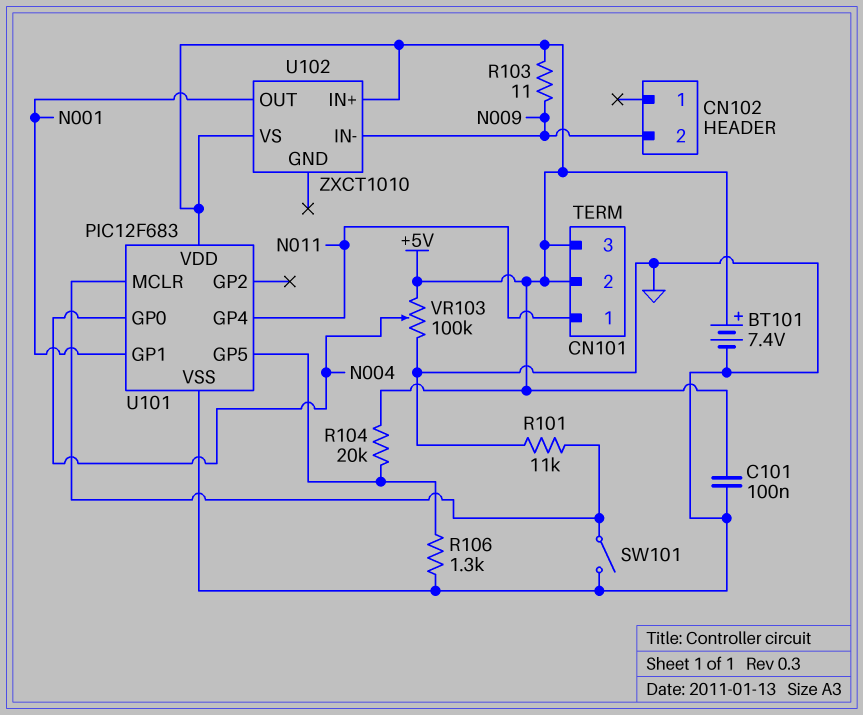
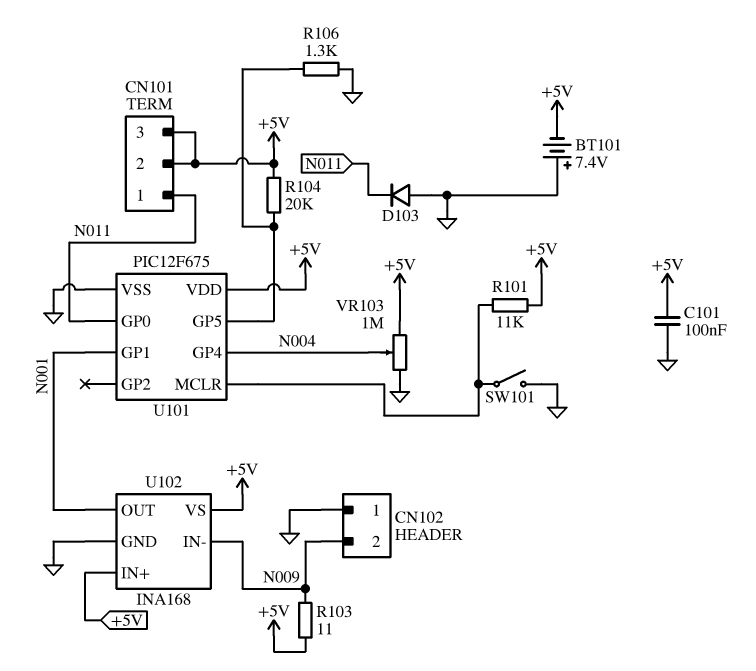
BT101: 7.4V (plus +5V, minus GND) -> 7.4V (plus GND, minus +5V)
CN102 pin 1: none -> GND
D103: none -> diode (A GND, K N011)
R101: 11k (GND, U101/MCLR) -> 11k (+5V, U101/MCLR)
U101: PIC12F683 -> PIC12F675
U101 pin GP0: N004 -> N011
U101 pin GP4: N011 -> N004
U102: ZXCT1010 -> INA168
U102 pin GND: none -> GND
VR103: 100k (+5V, GND, wiper N004) -> 1M (+5V, GND, wiper N004)

